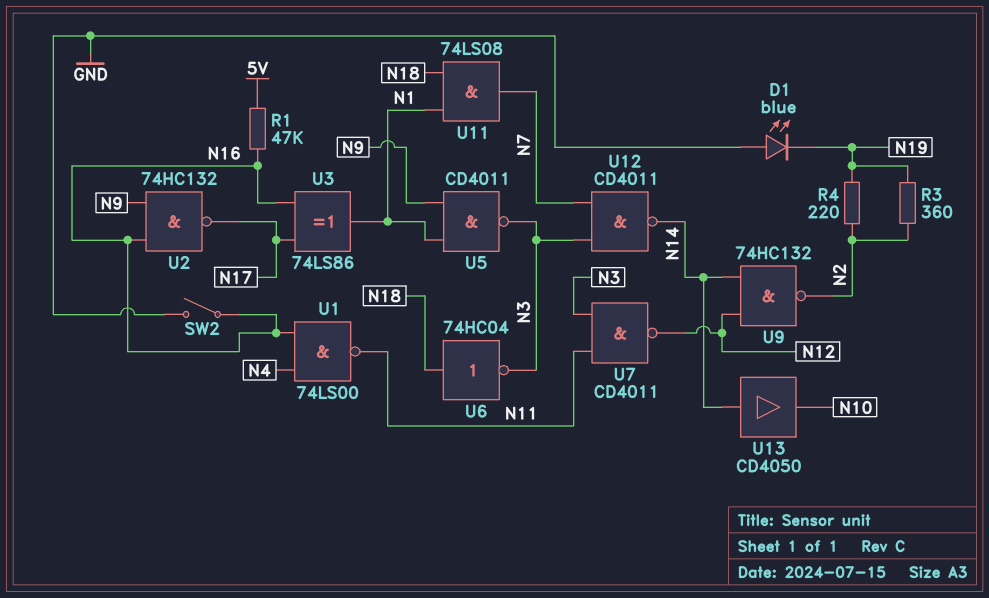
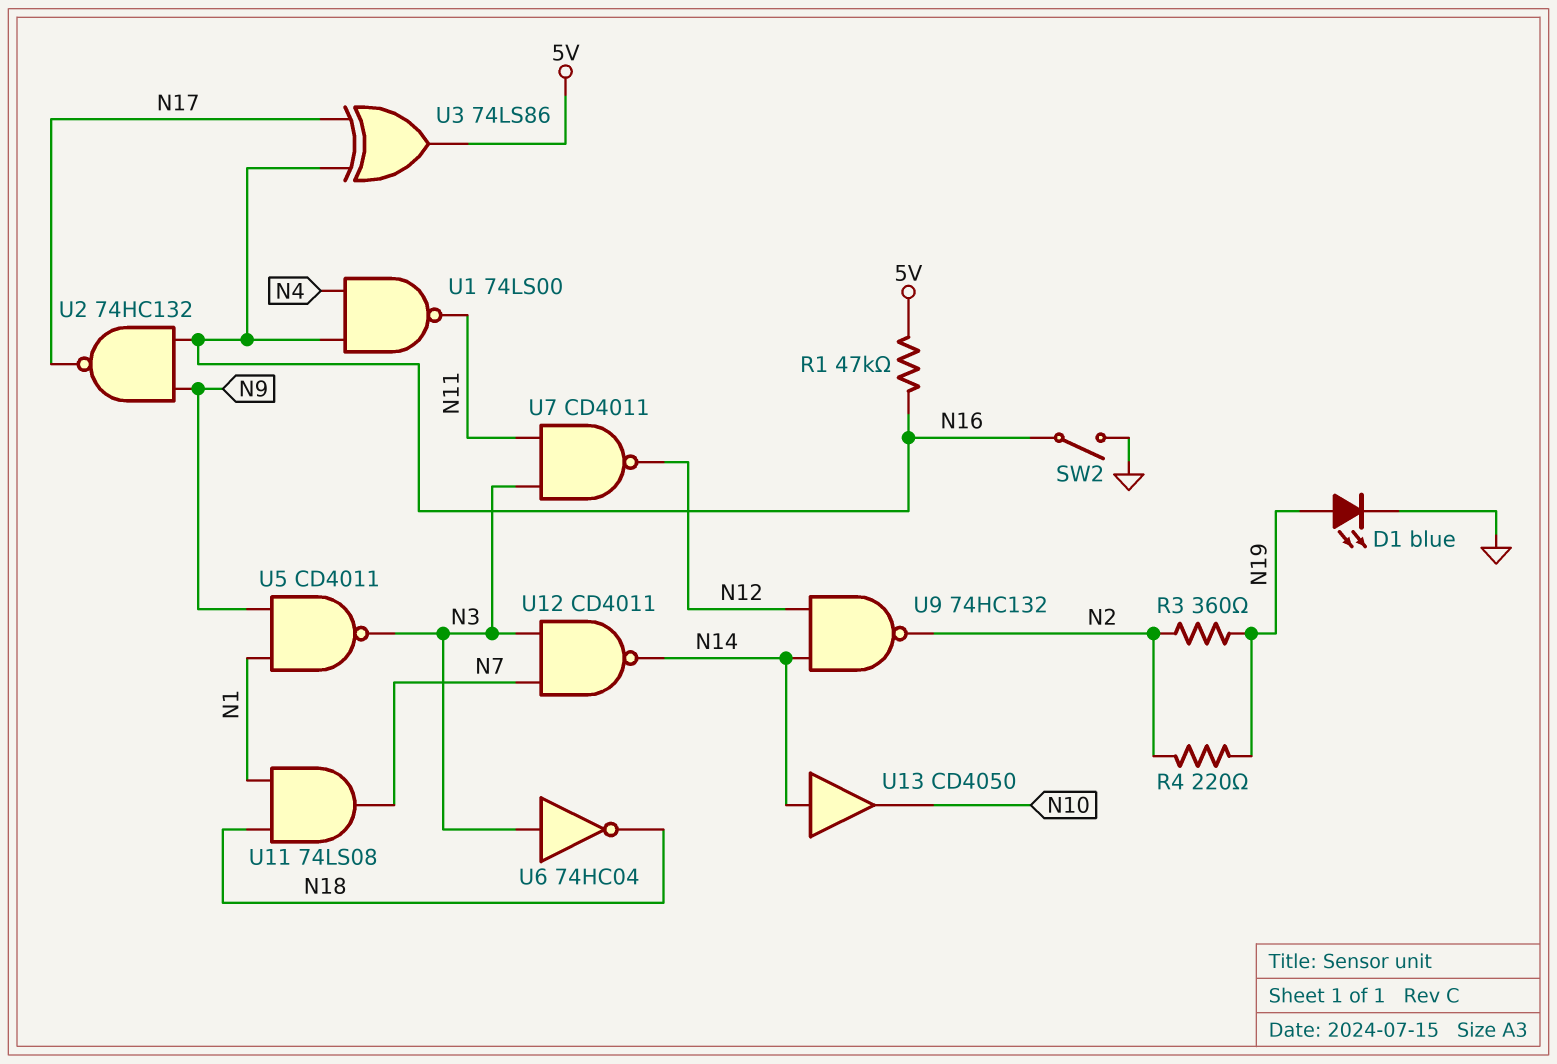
D1: LED blue (A GND, K N19) -> LED blue (A N19, K GND)
U3: XOR 74LS86 (in N16, in N17, out N1) -> XOR 74LS86 (in N16, in N17, out 5V)
U6: NOT 74HC04 (in N18, out N3) -> NOT 74HC04 (in N3, out N18)

